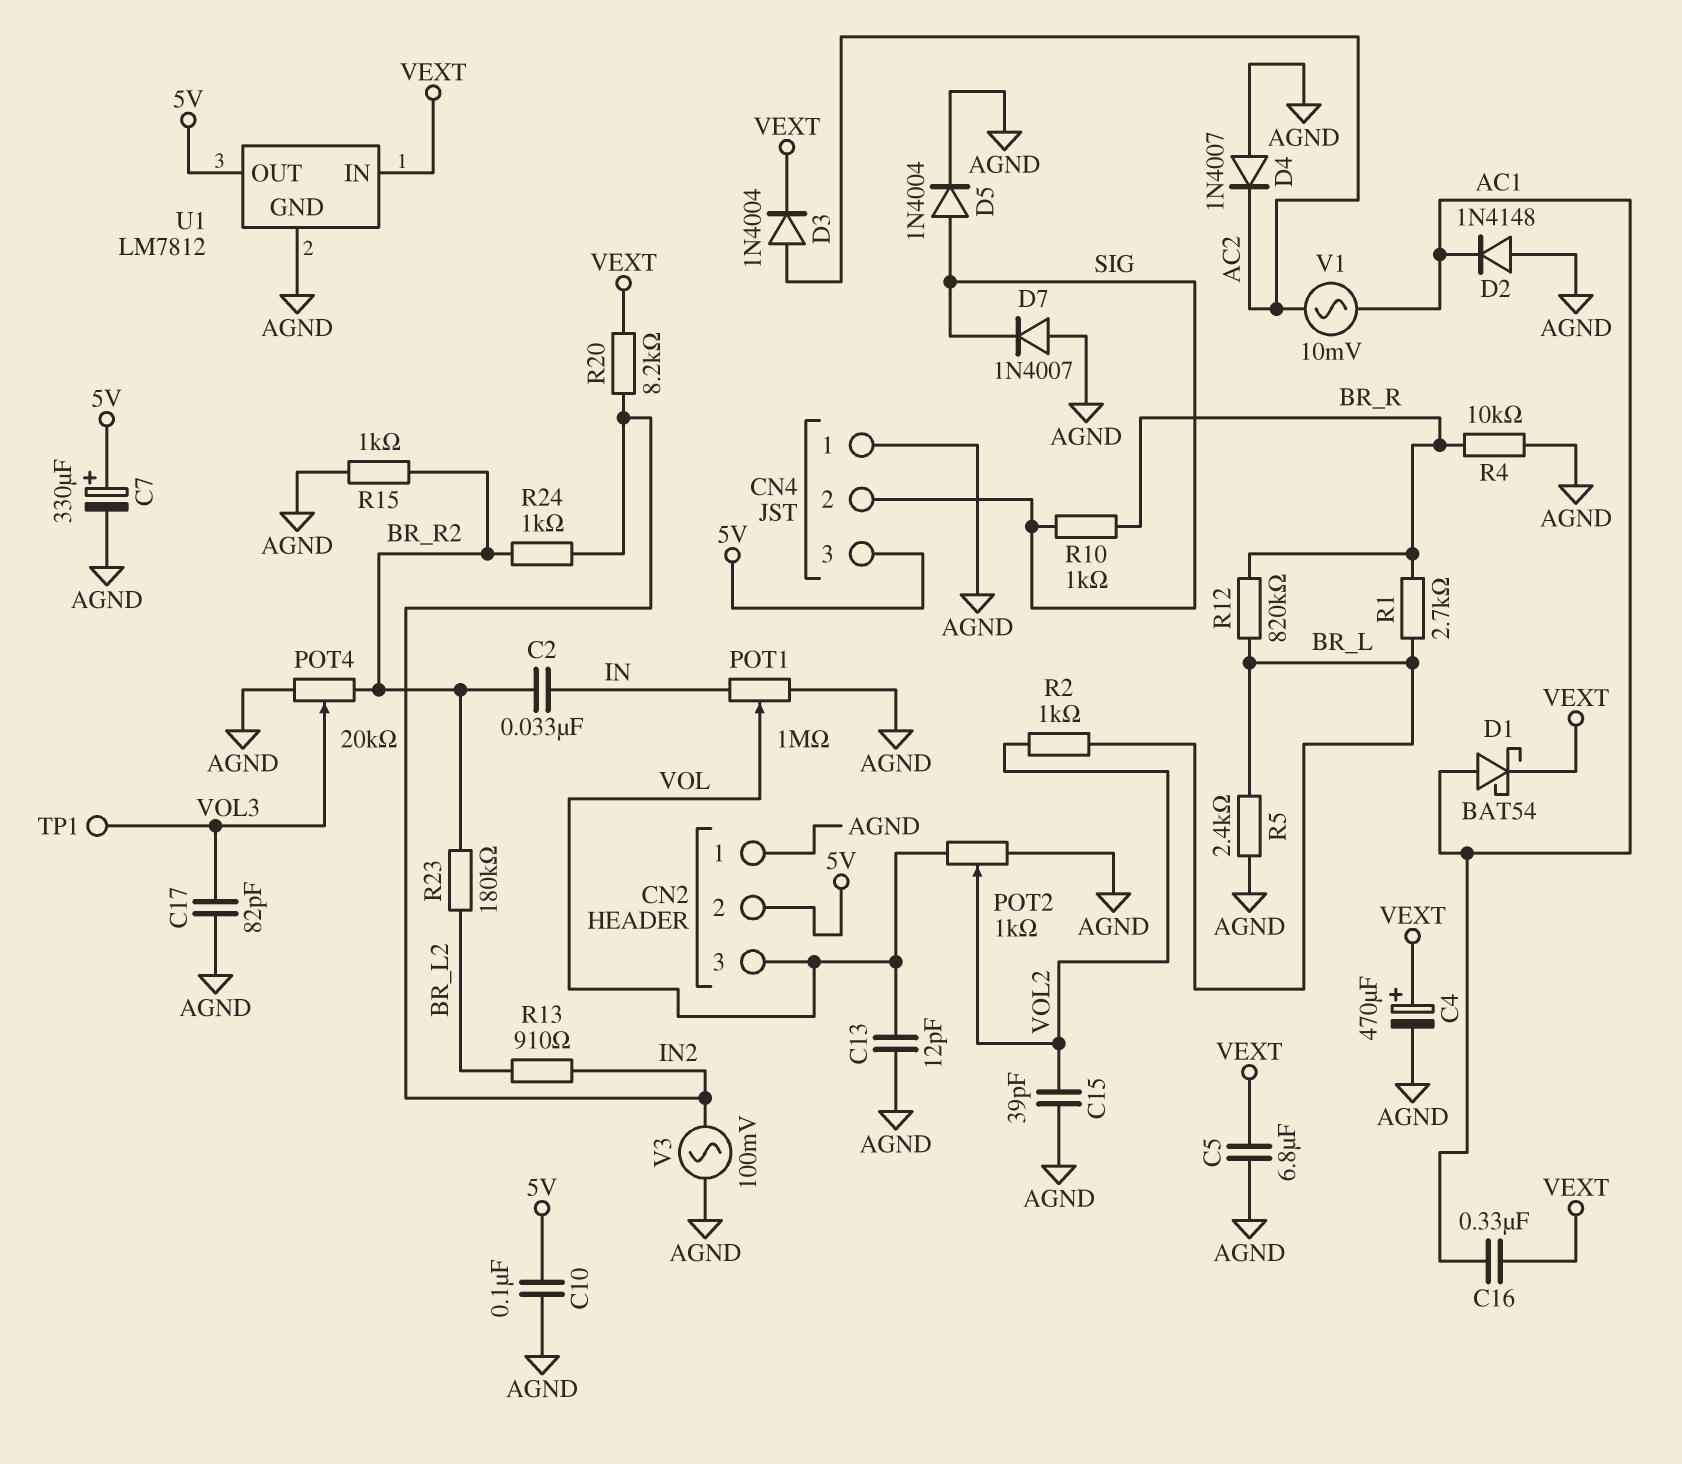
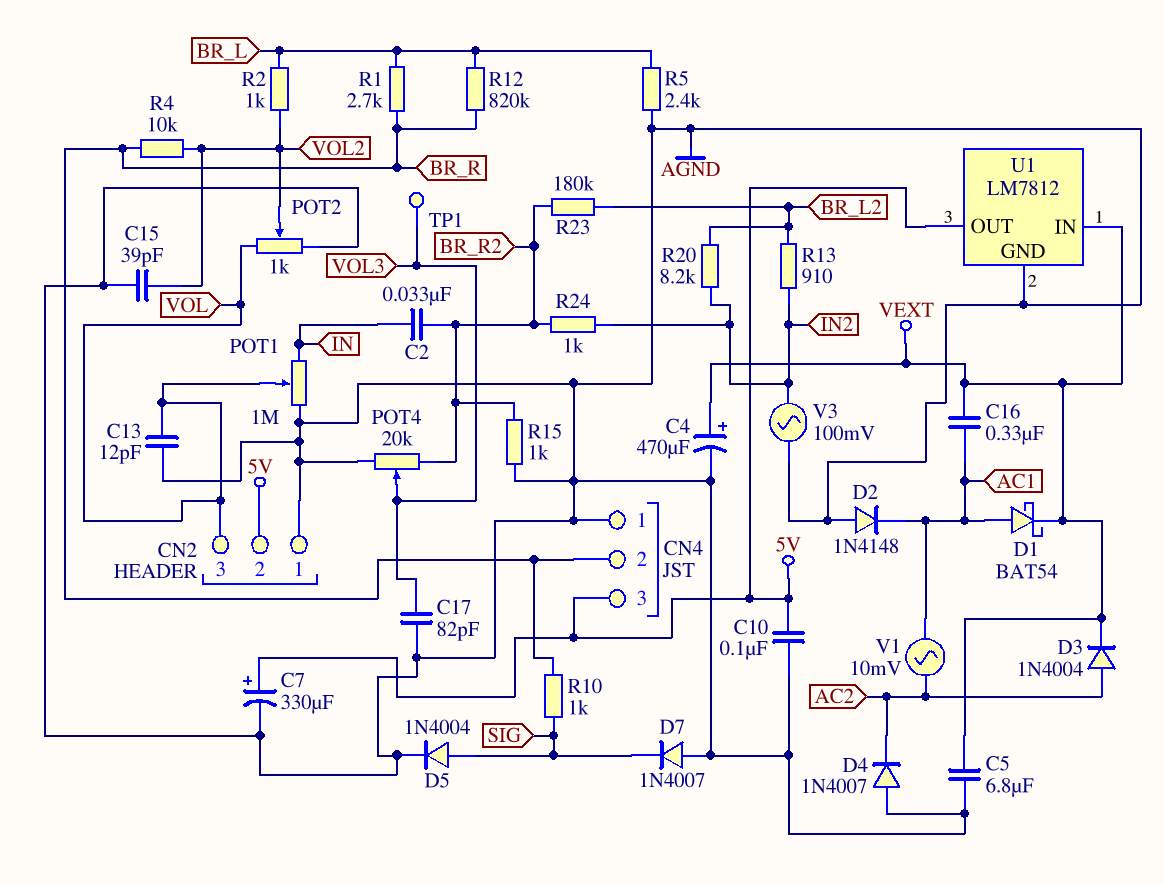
CN4 pin 2: SIG -> BR_R
R4: 10k (AGND, BR_R) -> 10k (BR_R, VOL2)
R20: 8.2k (IN2, VEXT) -> 8.2k (BR_L2, IN2)

